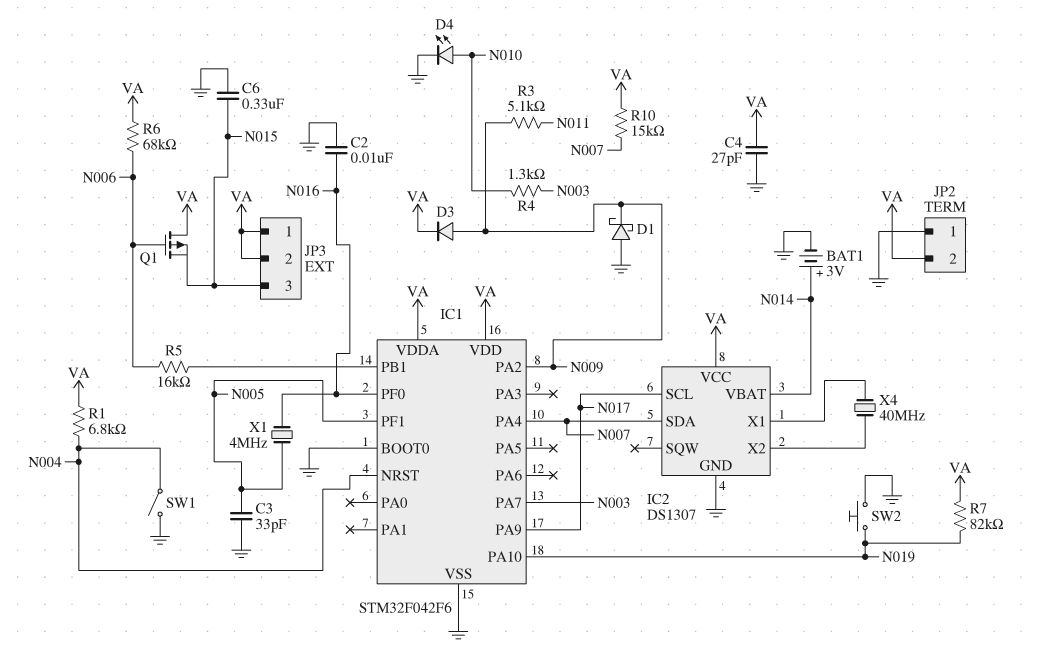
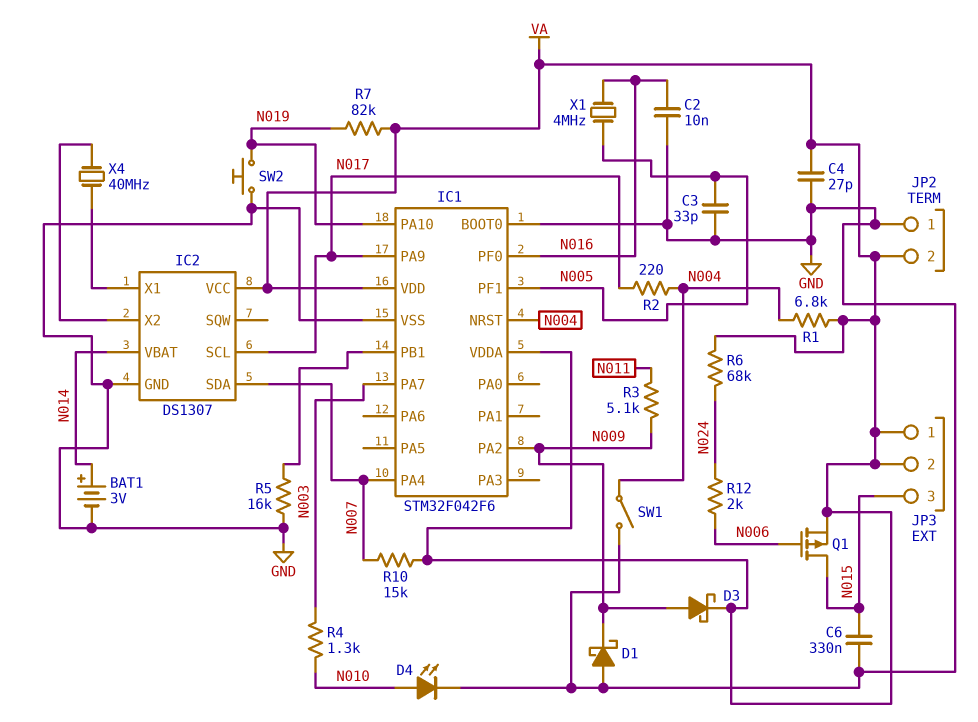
D3: diode (A N009, K VA) -> schottky (A N009, K VA)
Q1: PMOS (G N006, D VA, S N015) -> PMOS (G N006, D N015, S VA)
R2: none -> 220 (N004, N017)
R5: 16k (IC1/PB1, N006) -> 16k (GND, IC1/PB1)
R6: 68k (N006, VA) -> 68k (N024, VA)
R12: none -> 2k (N006, N024)

